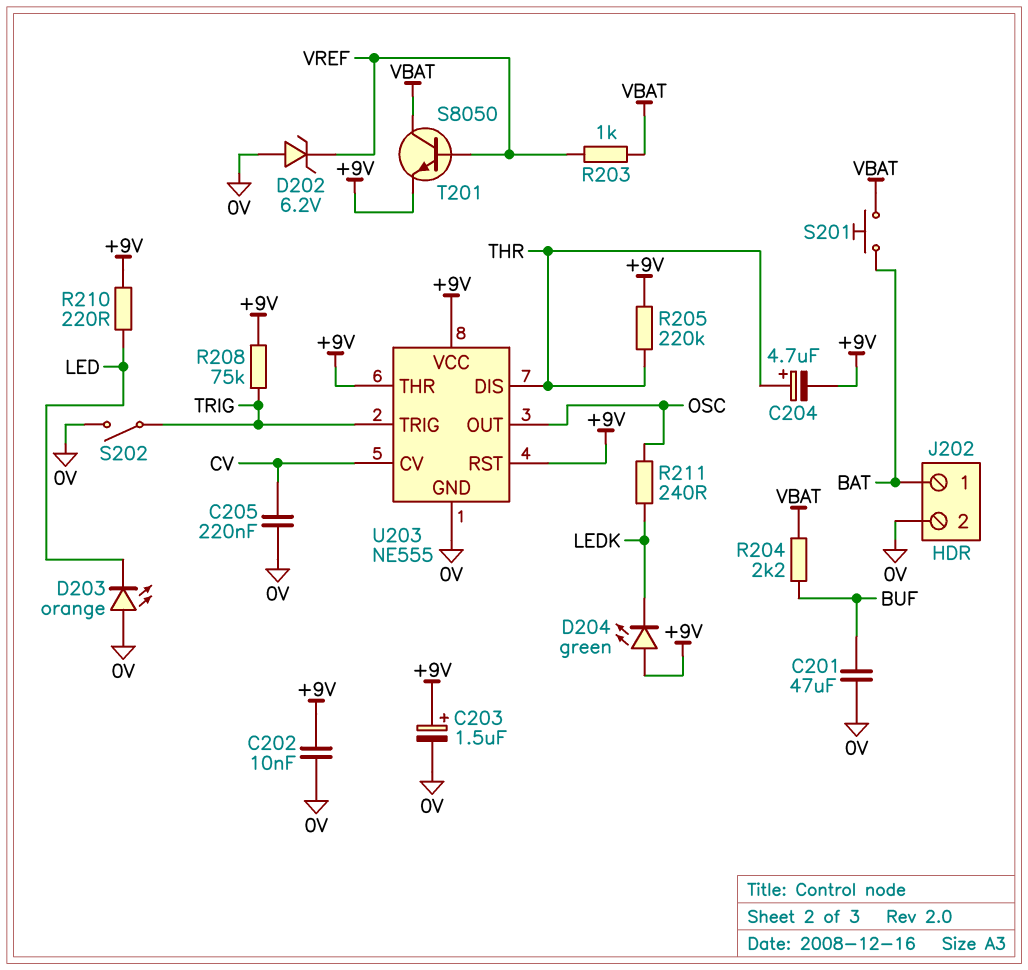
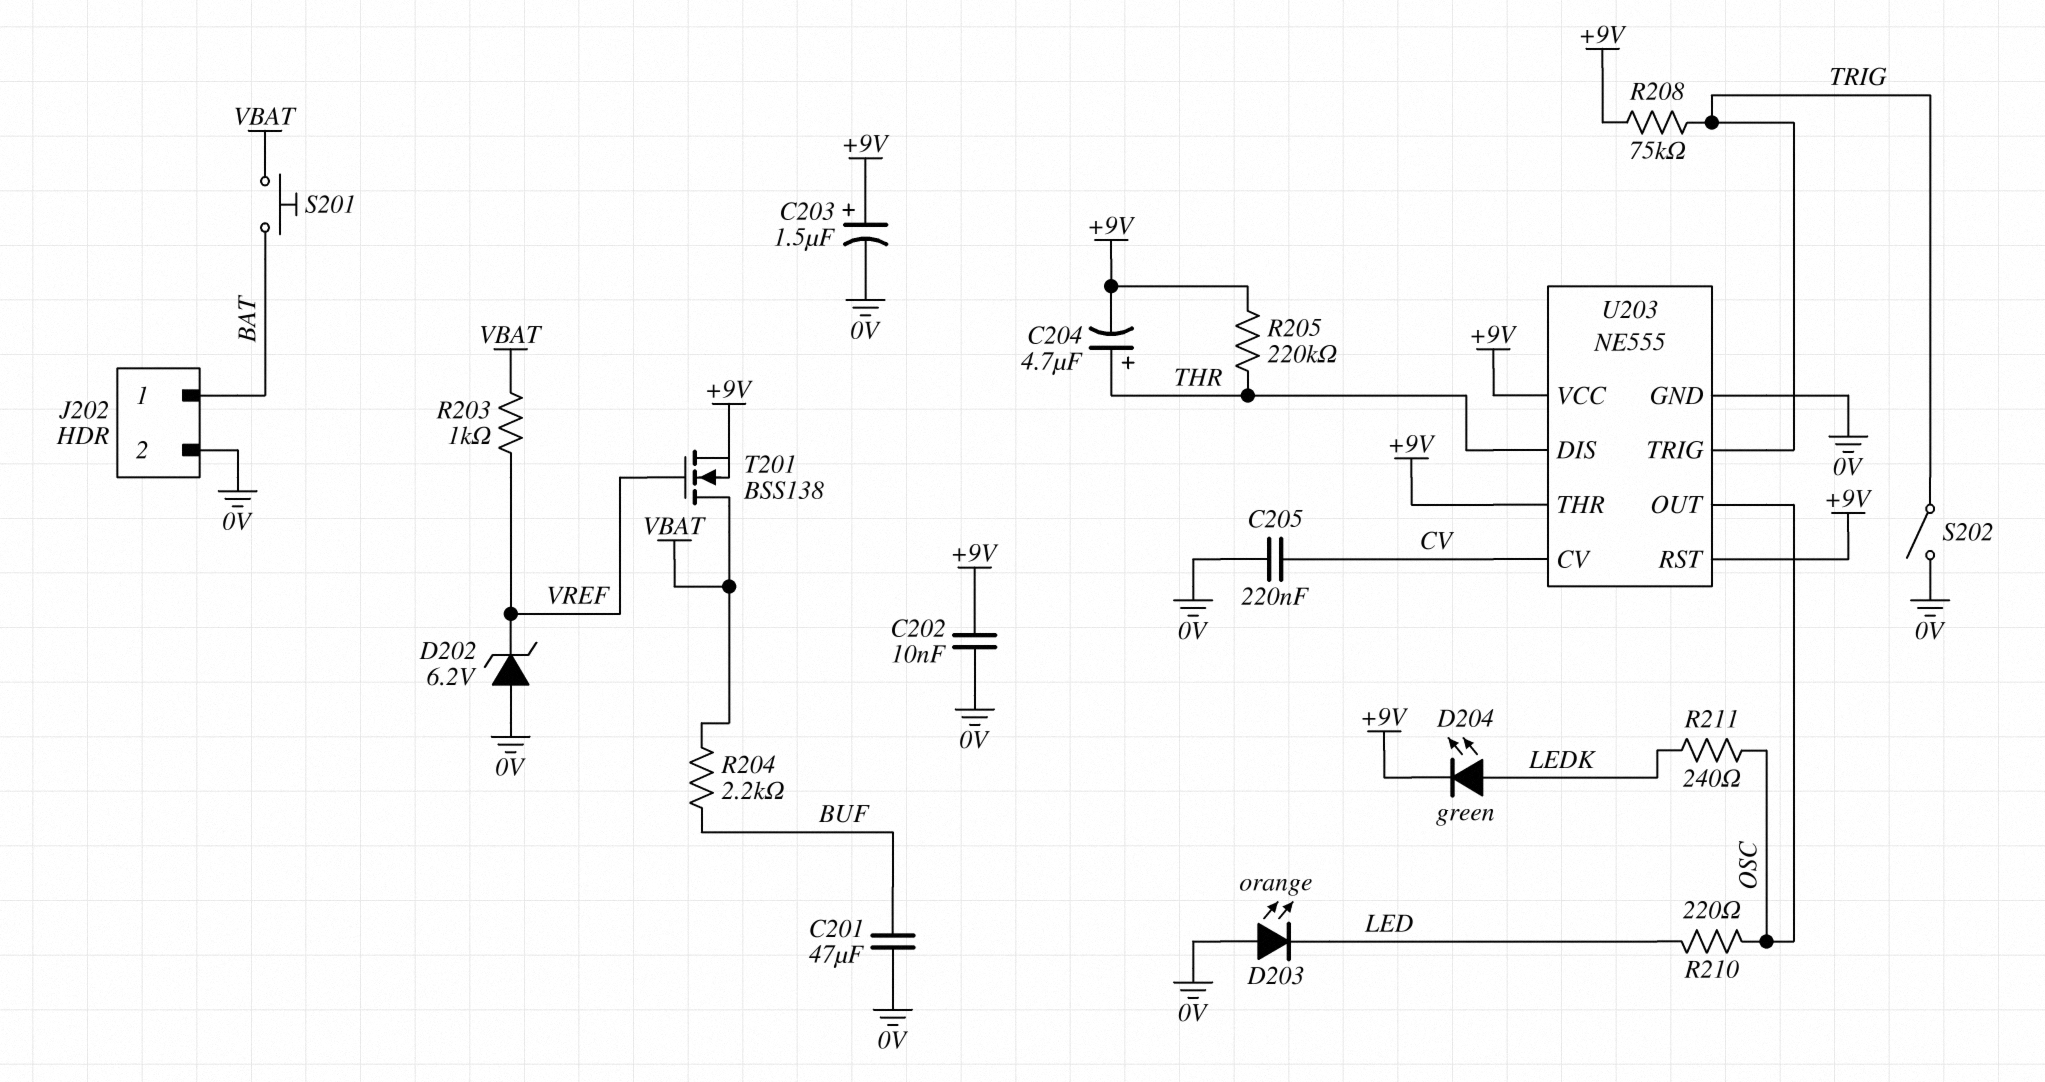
D204: LED green (A +9V, K LEDK) -> LED green (A LEDK, K +9V)
R210: 220 (+9V, LED) -> 220 (LED, OSC)
T201: NPN S8050 (B VREF, C VBAT, E +9V) -> NMOS BSS138 (G VREF, D VBAT, S +9V)

